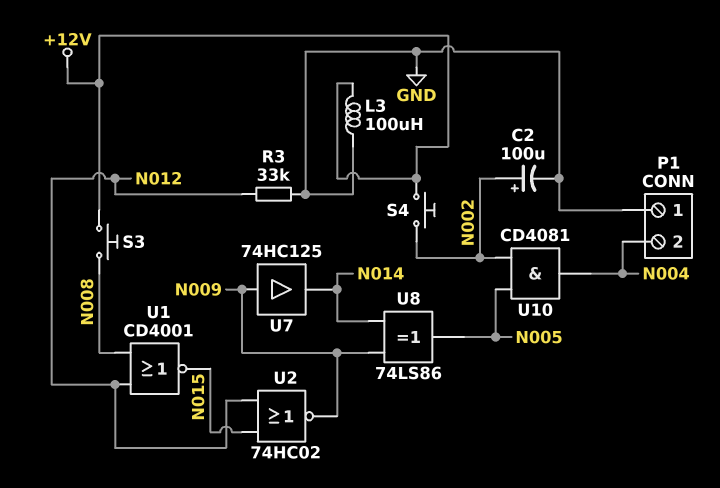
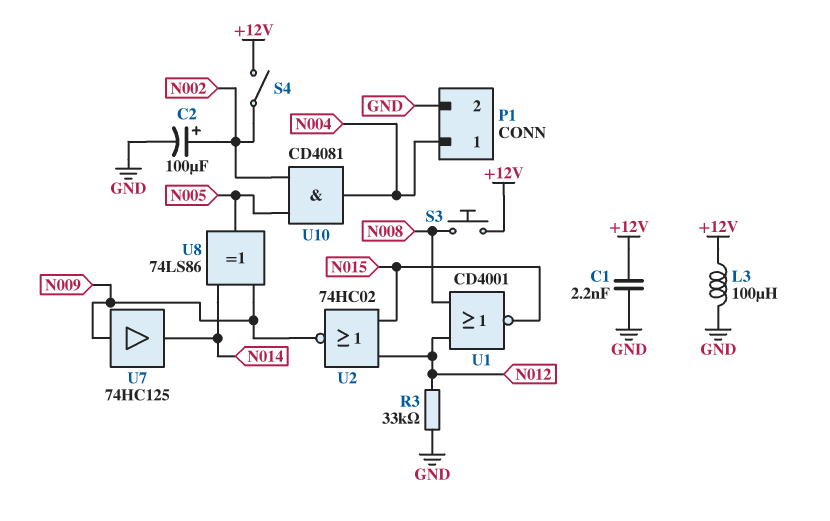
C1: none -> 2.2nF (+12V, GND)
P1 pin 1: GND -> N004
P1 pin 2: N004 -> GND
S4: button (+12V, N002) -> switch (+12V, N002)

